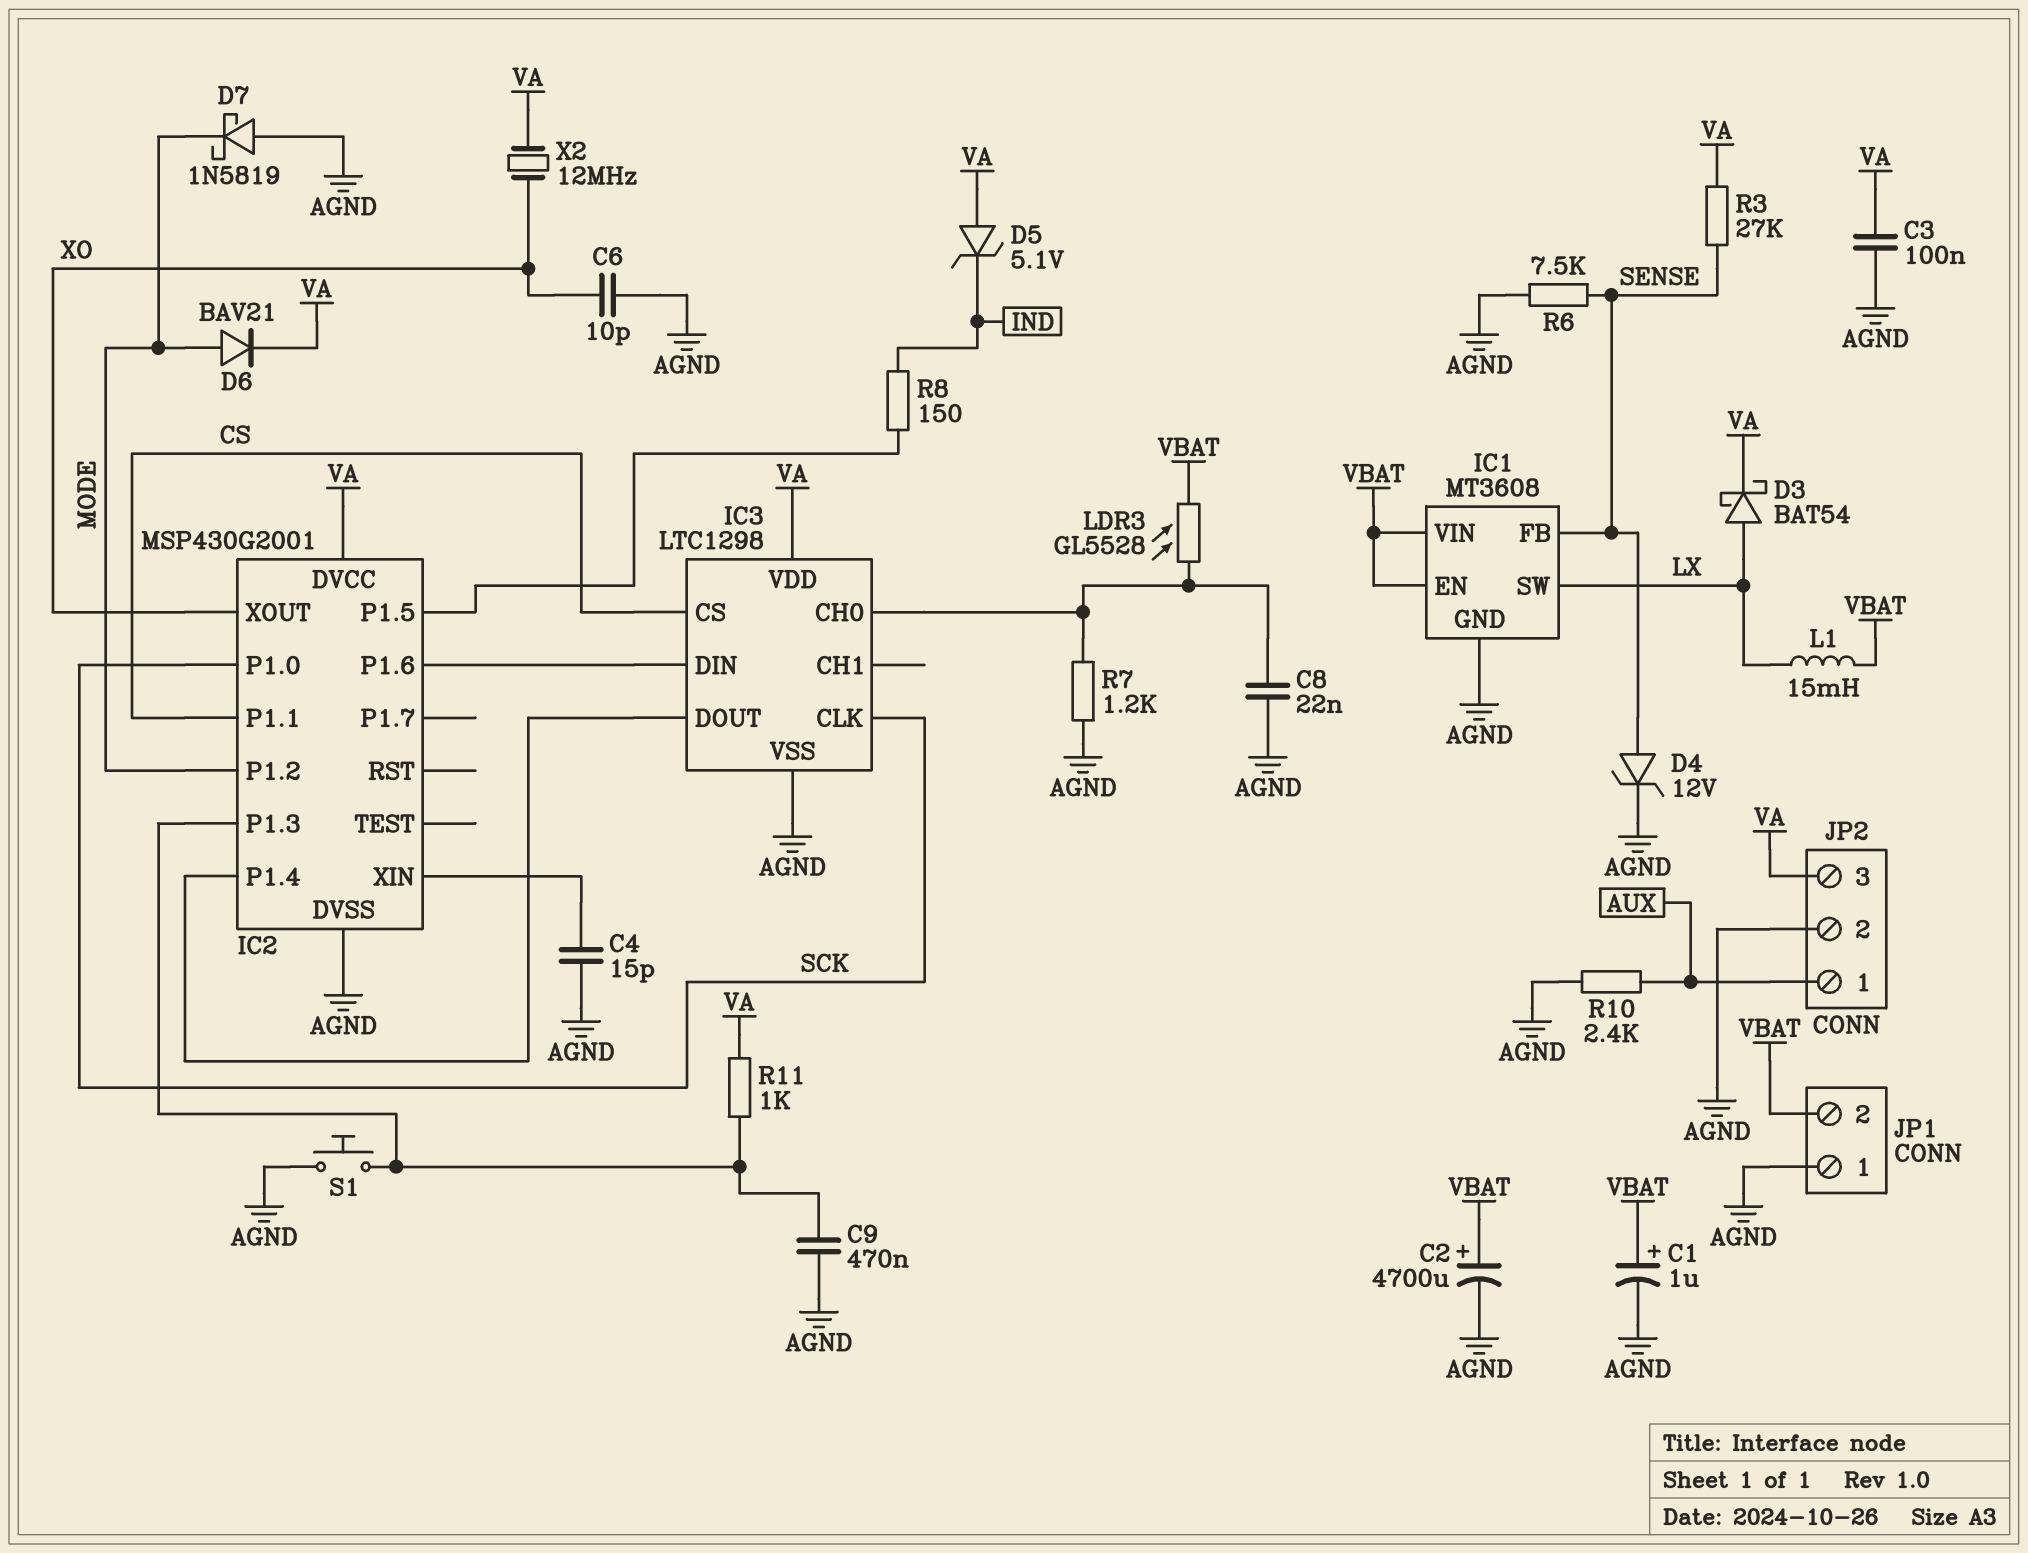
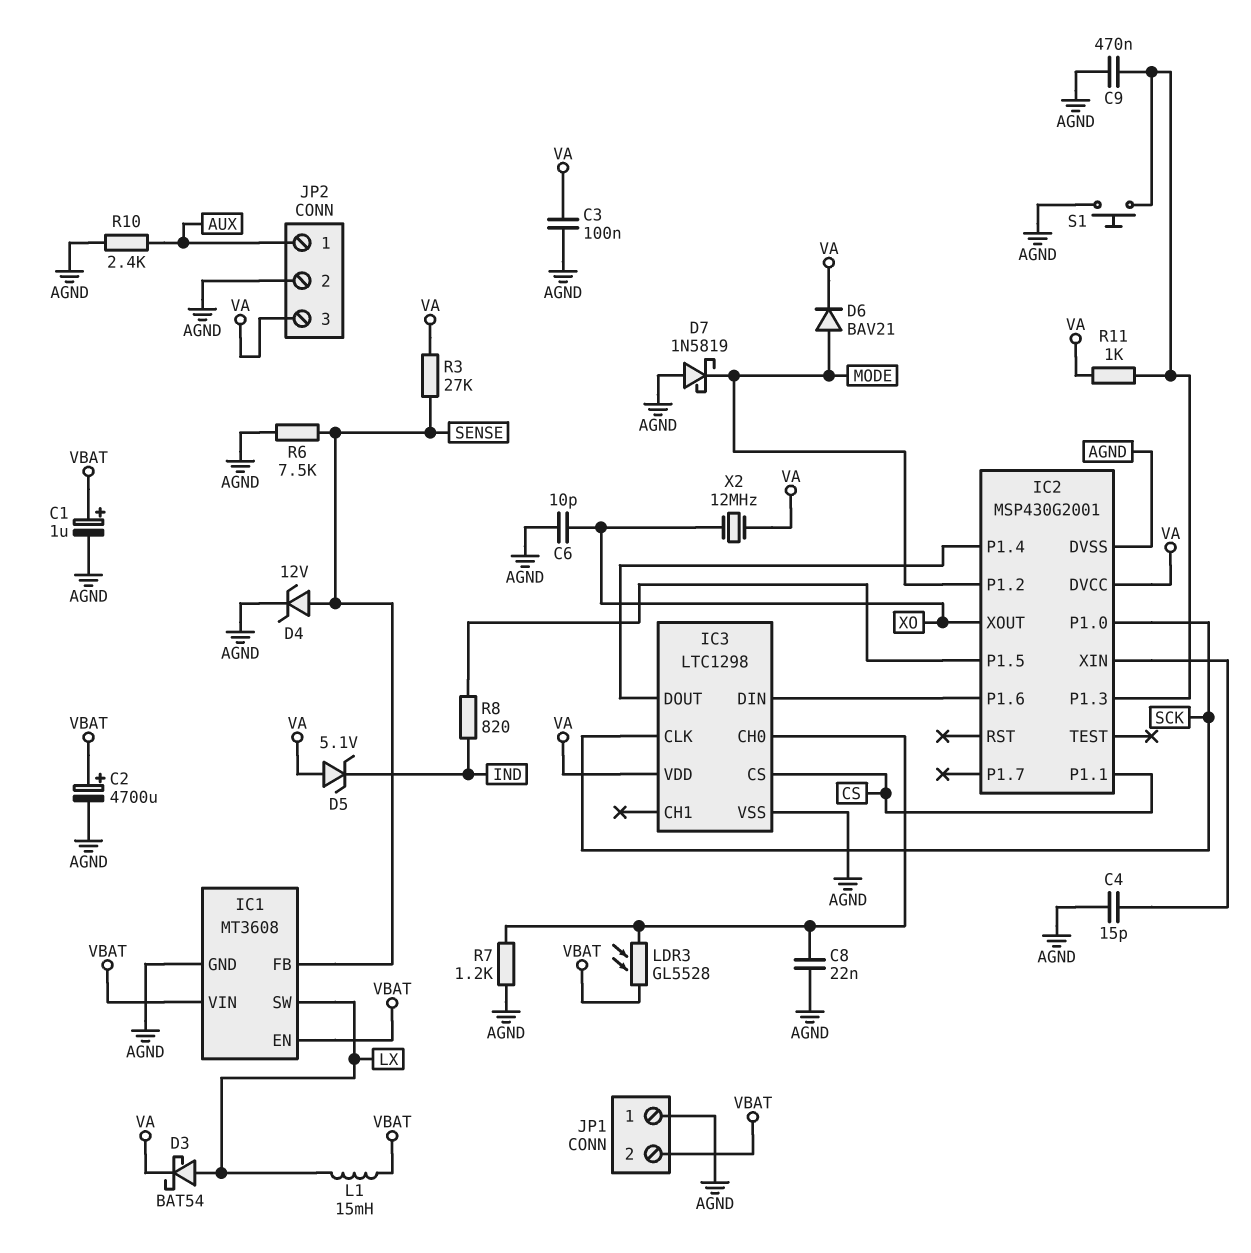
R8: 150 (IC2/P1.5, IND) -> 820 (IC2/P1.5, IND)

